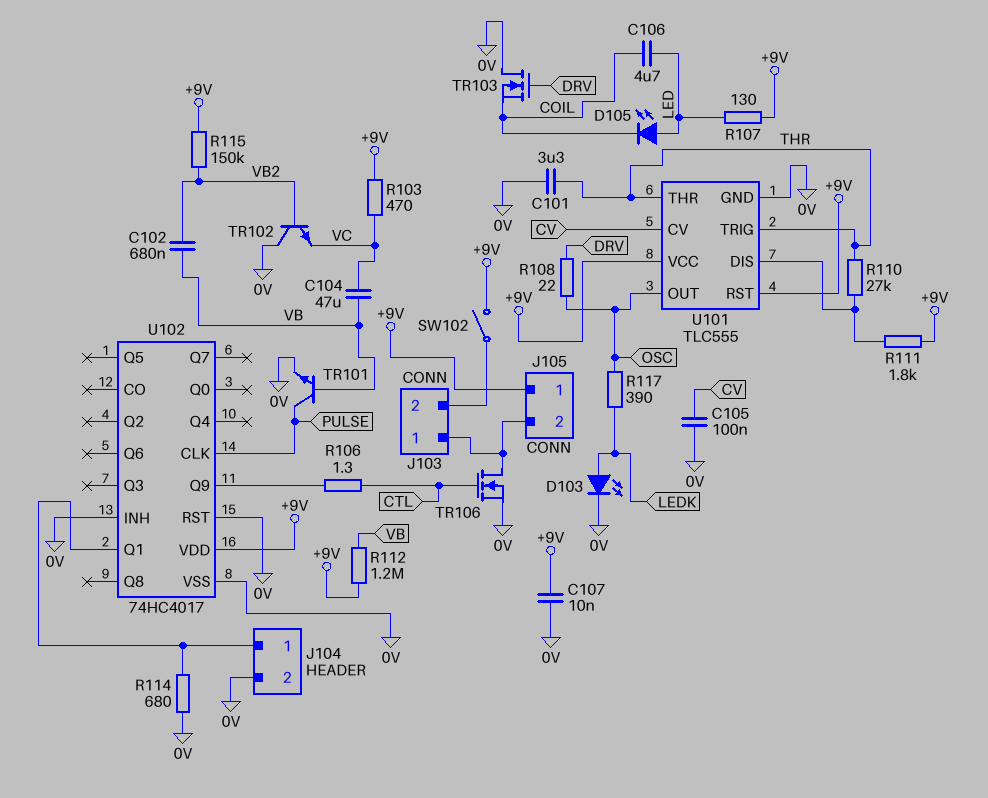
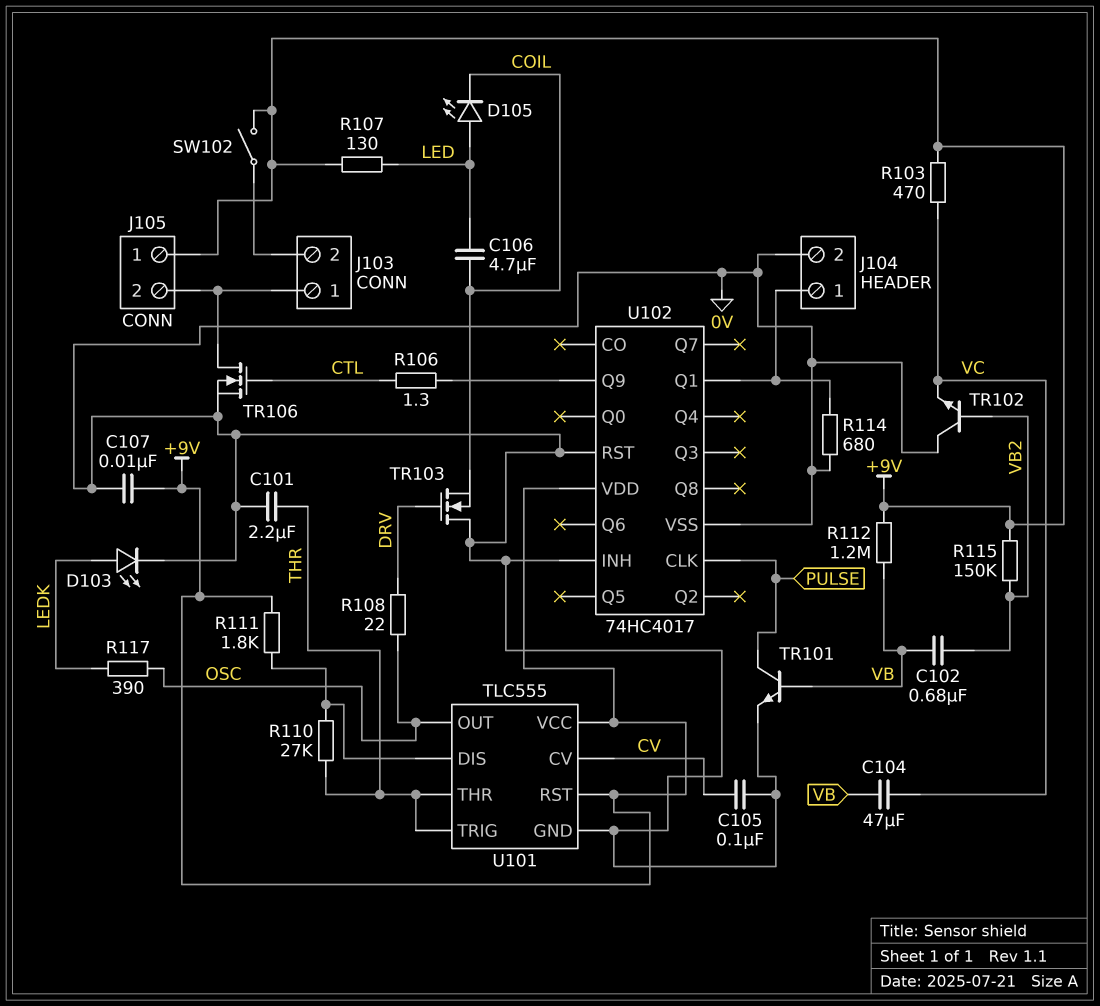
C101: 3.3uF (0V, THR) -> 2.2uF (0V, THR)

